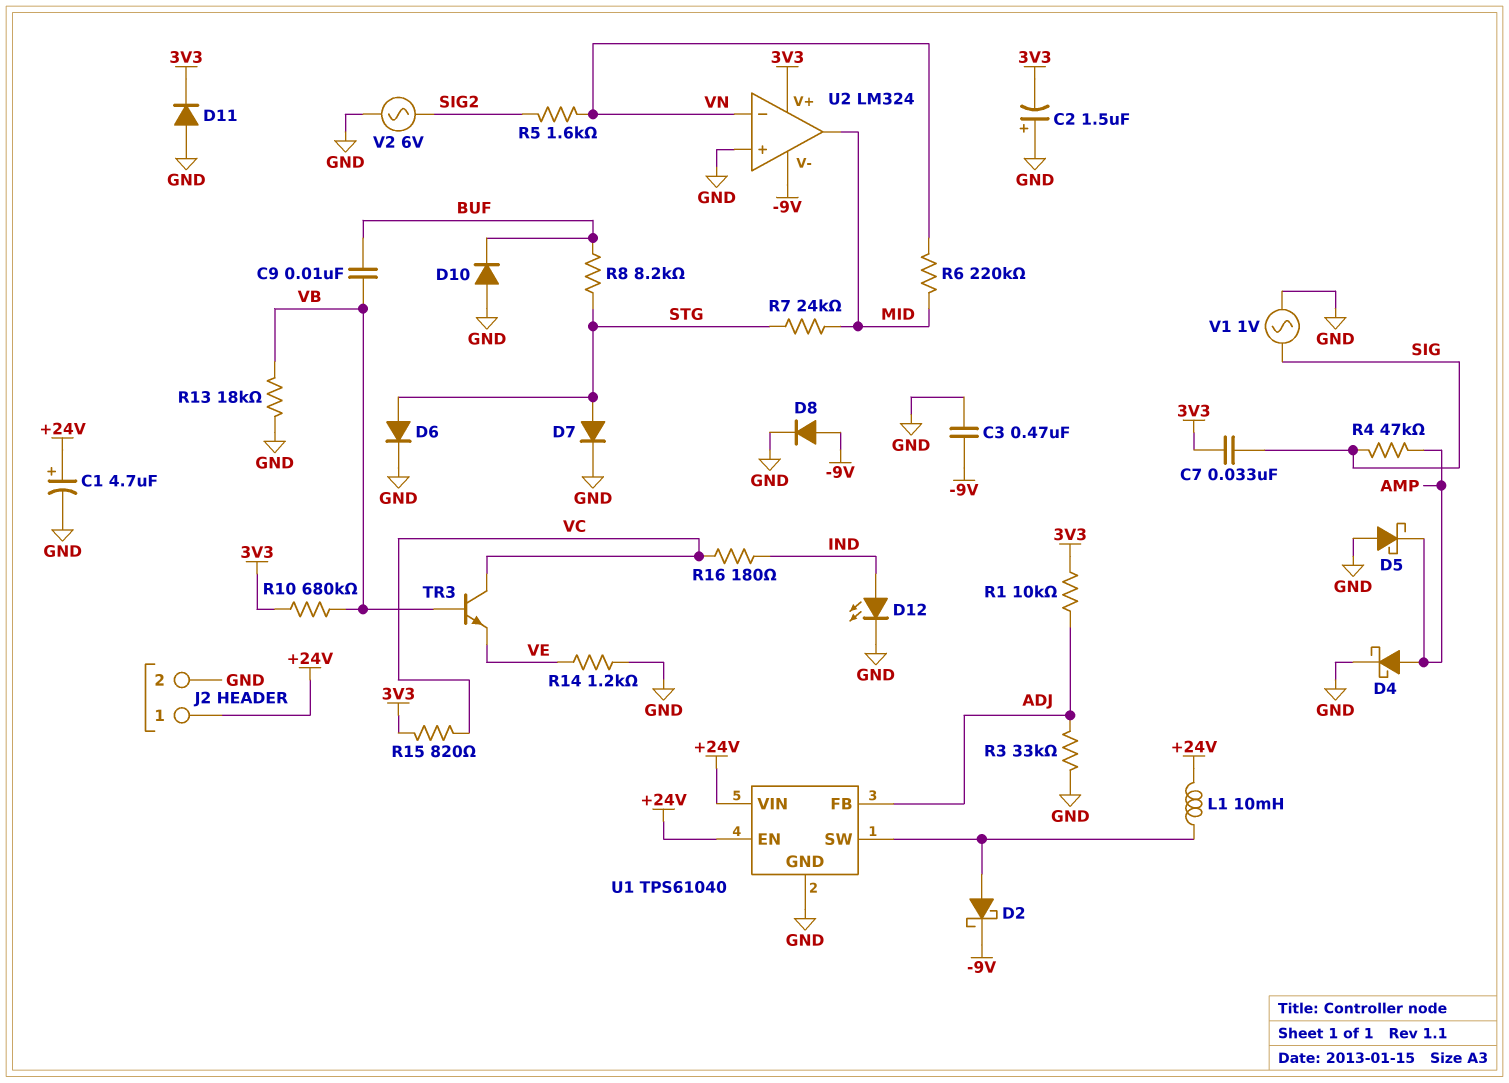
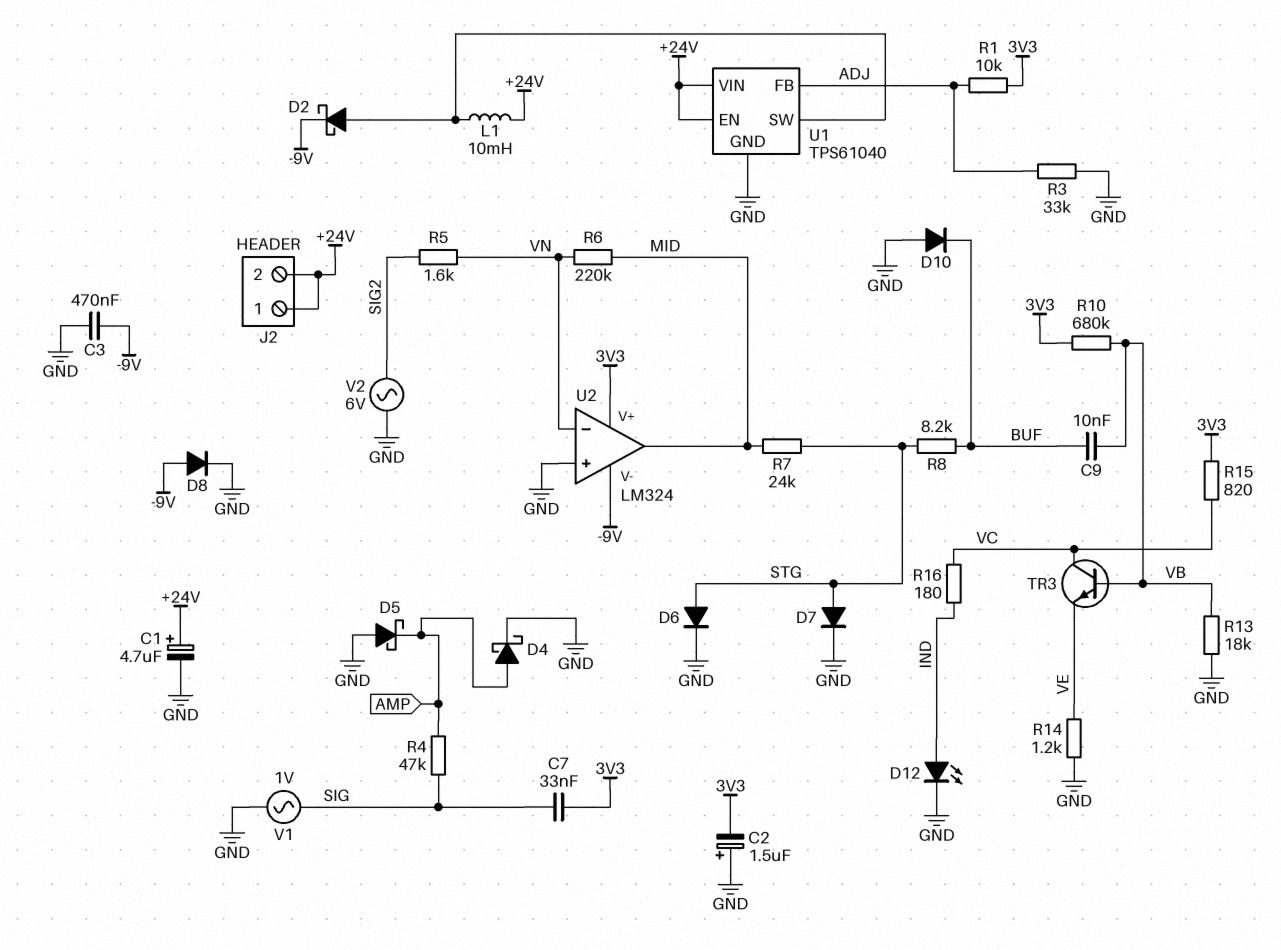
D11: diode (A GND, K 3V3) -> none
J2 pin 2: GND -> +24V

